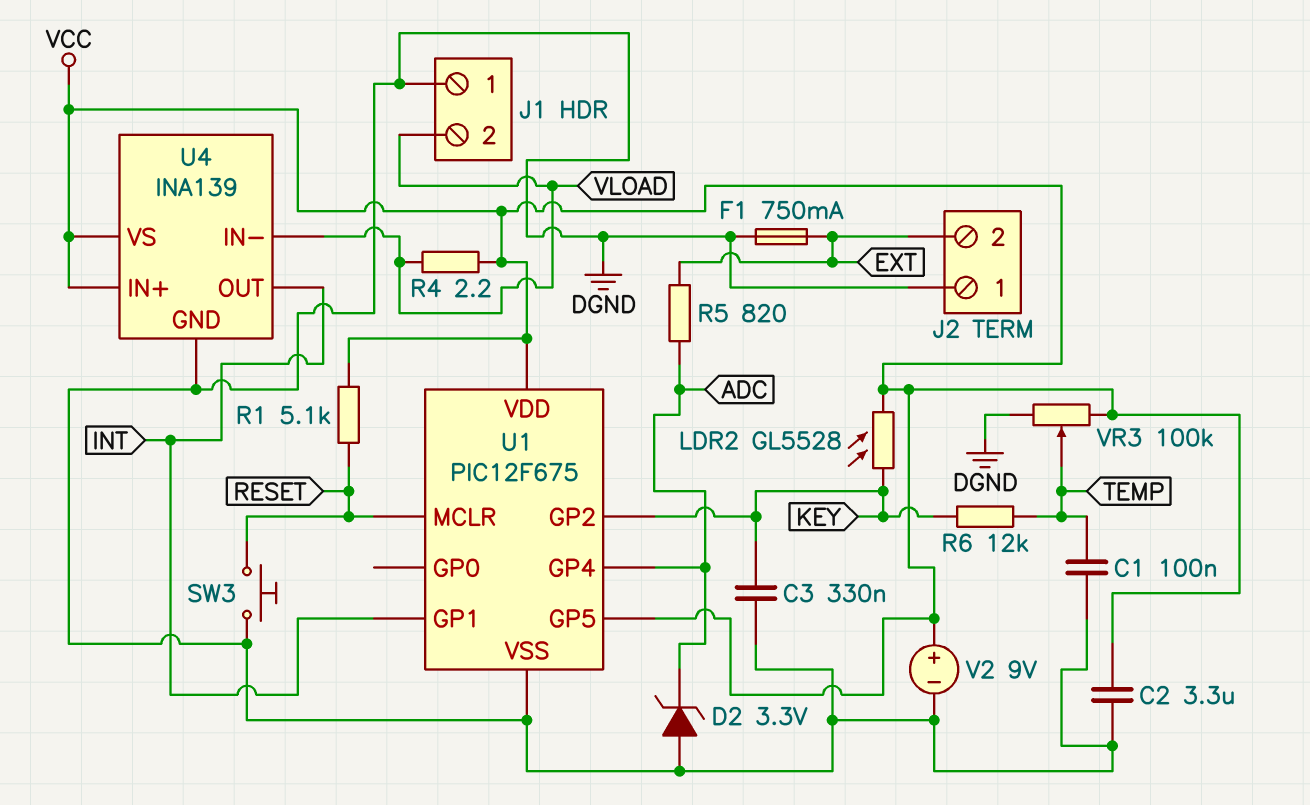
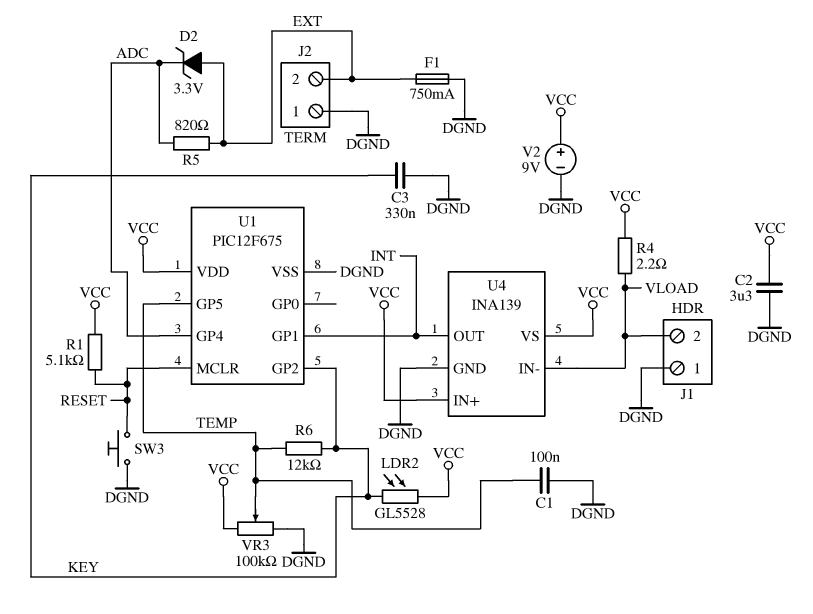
D2: zener 3.3V (A DGND, K ADC) -> zener 3.3V (A EXT, K ADC)
U1 pin GP5: VCC -> TEMP

